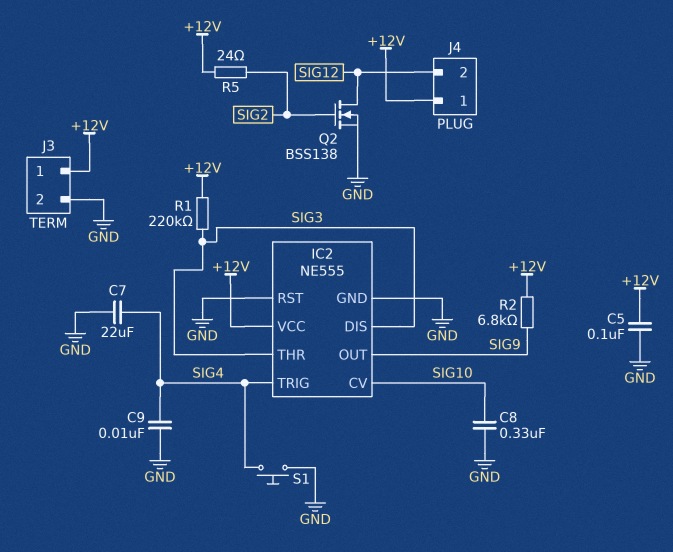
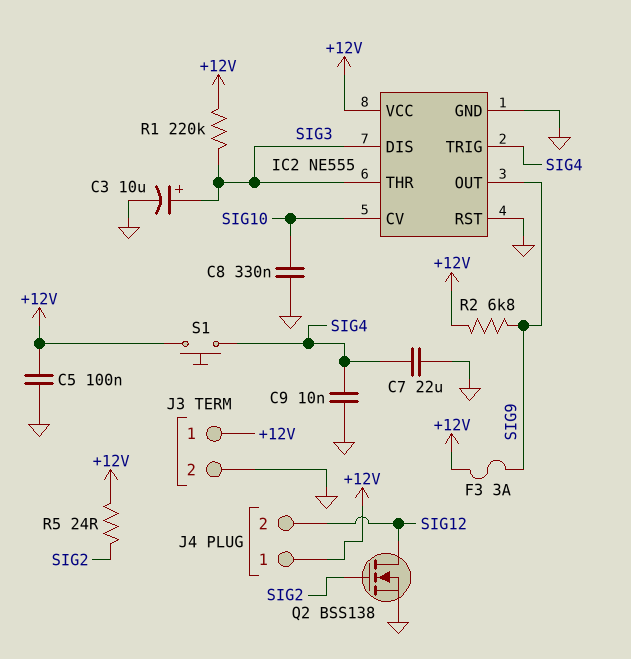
C3: none -> 10uF (plus SIG3, minus GND)
F3: none -> 3A (+12V, SIG9)
S1: button (GND, SIG4) -> button (+12V, SIG4)

